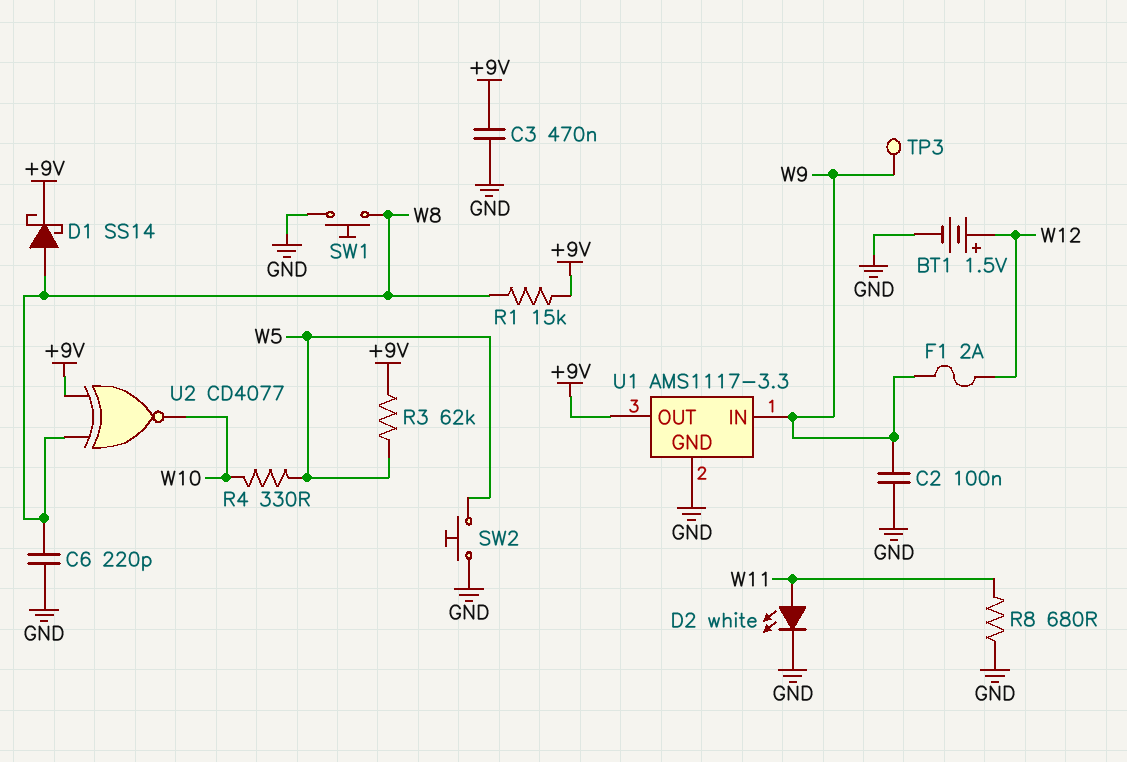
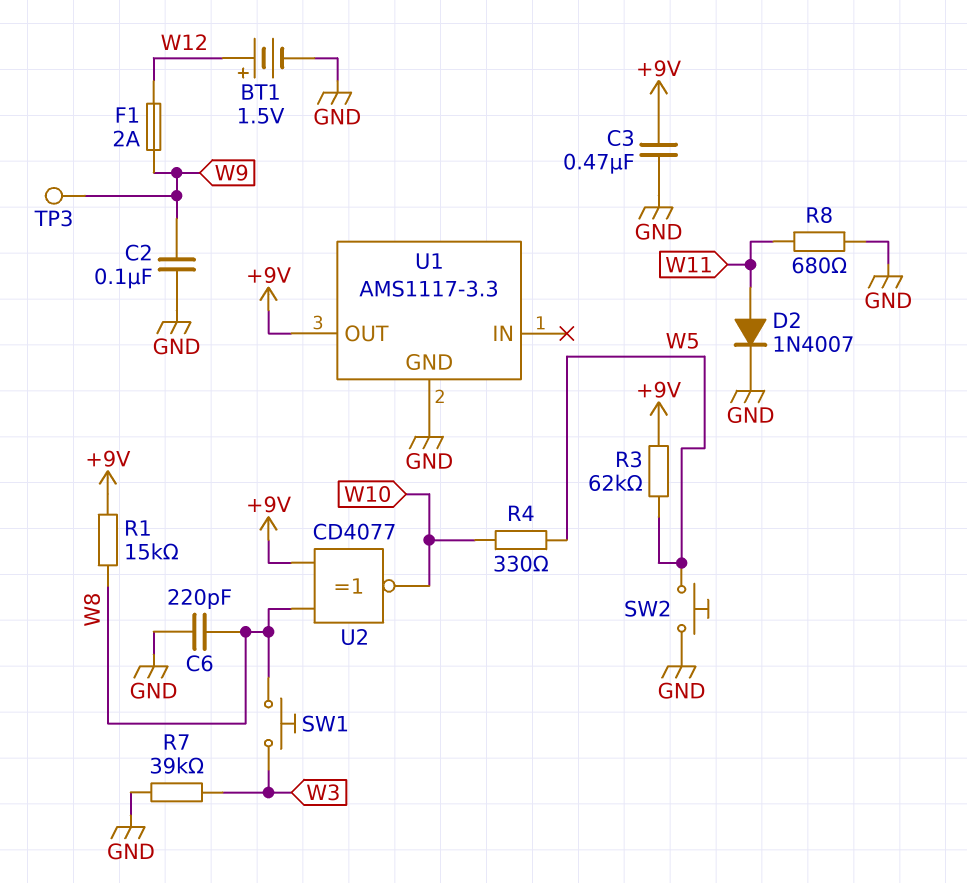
D1: schottky SS14 (A W8, K +9V) -> none
D2: LED white (A W11, K GND) -> diode 1N4007 (A W11, K GND)
R7: none -> 39k (GND, W3)
SW1: button (GND, W8) -> button (W3, W8)
U1 pin IN: W9 -> none

